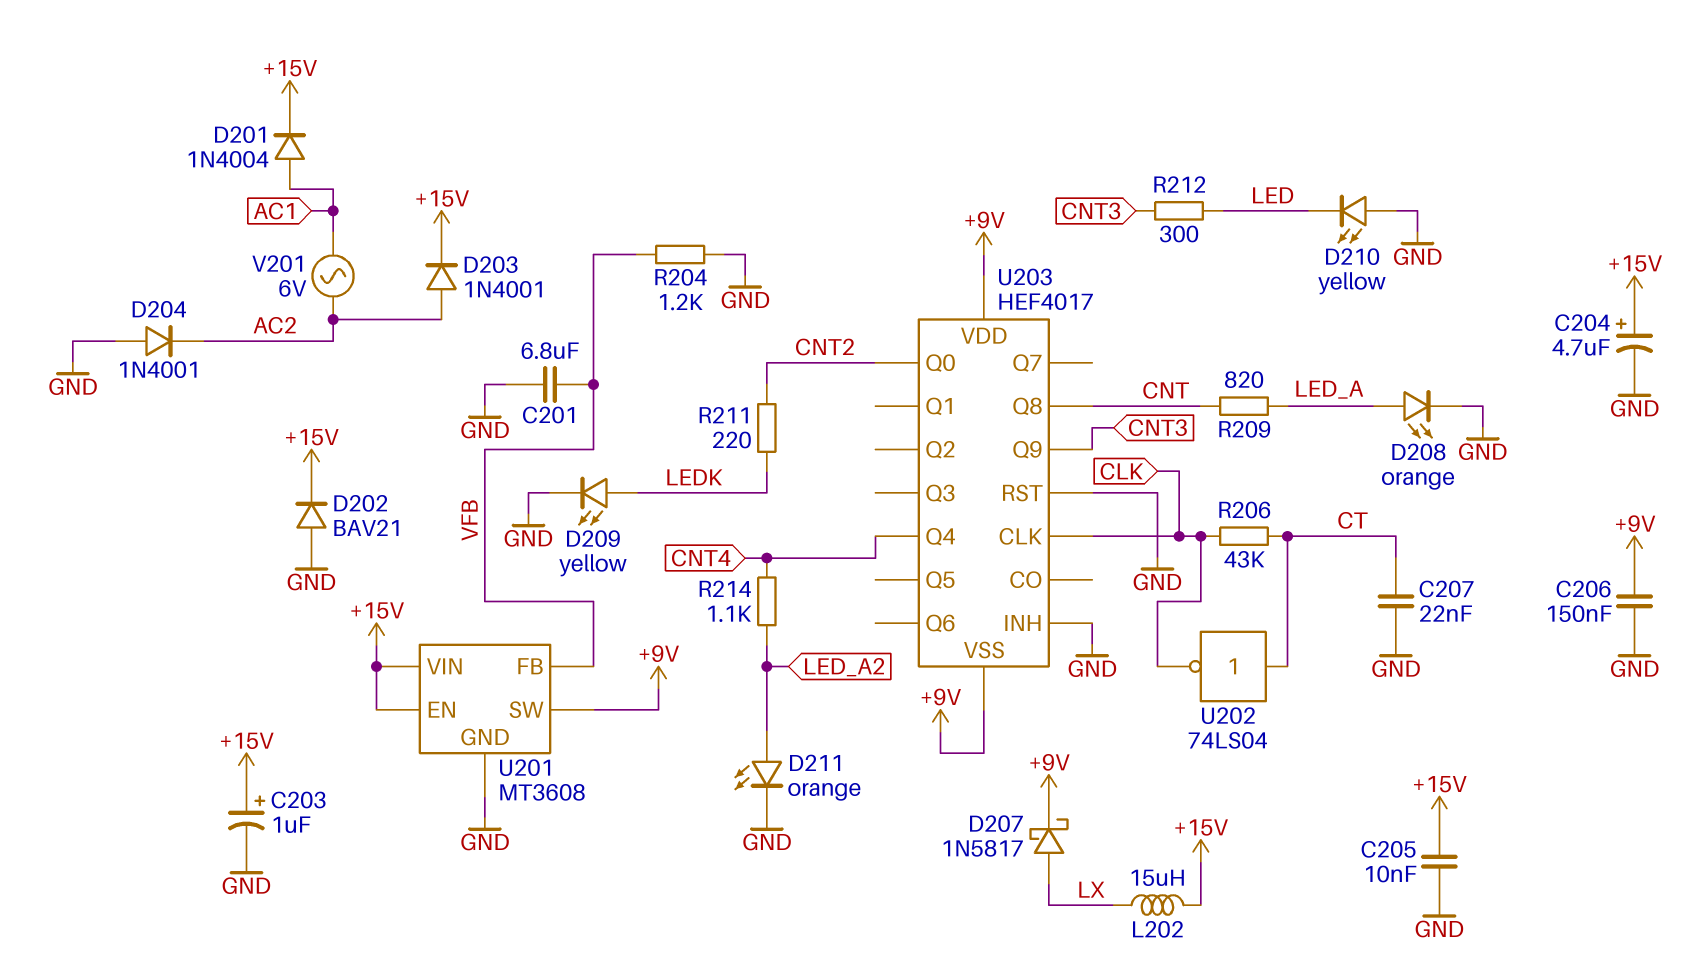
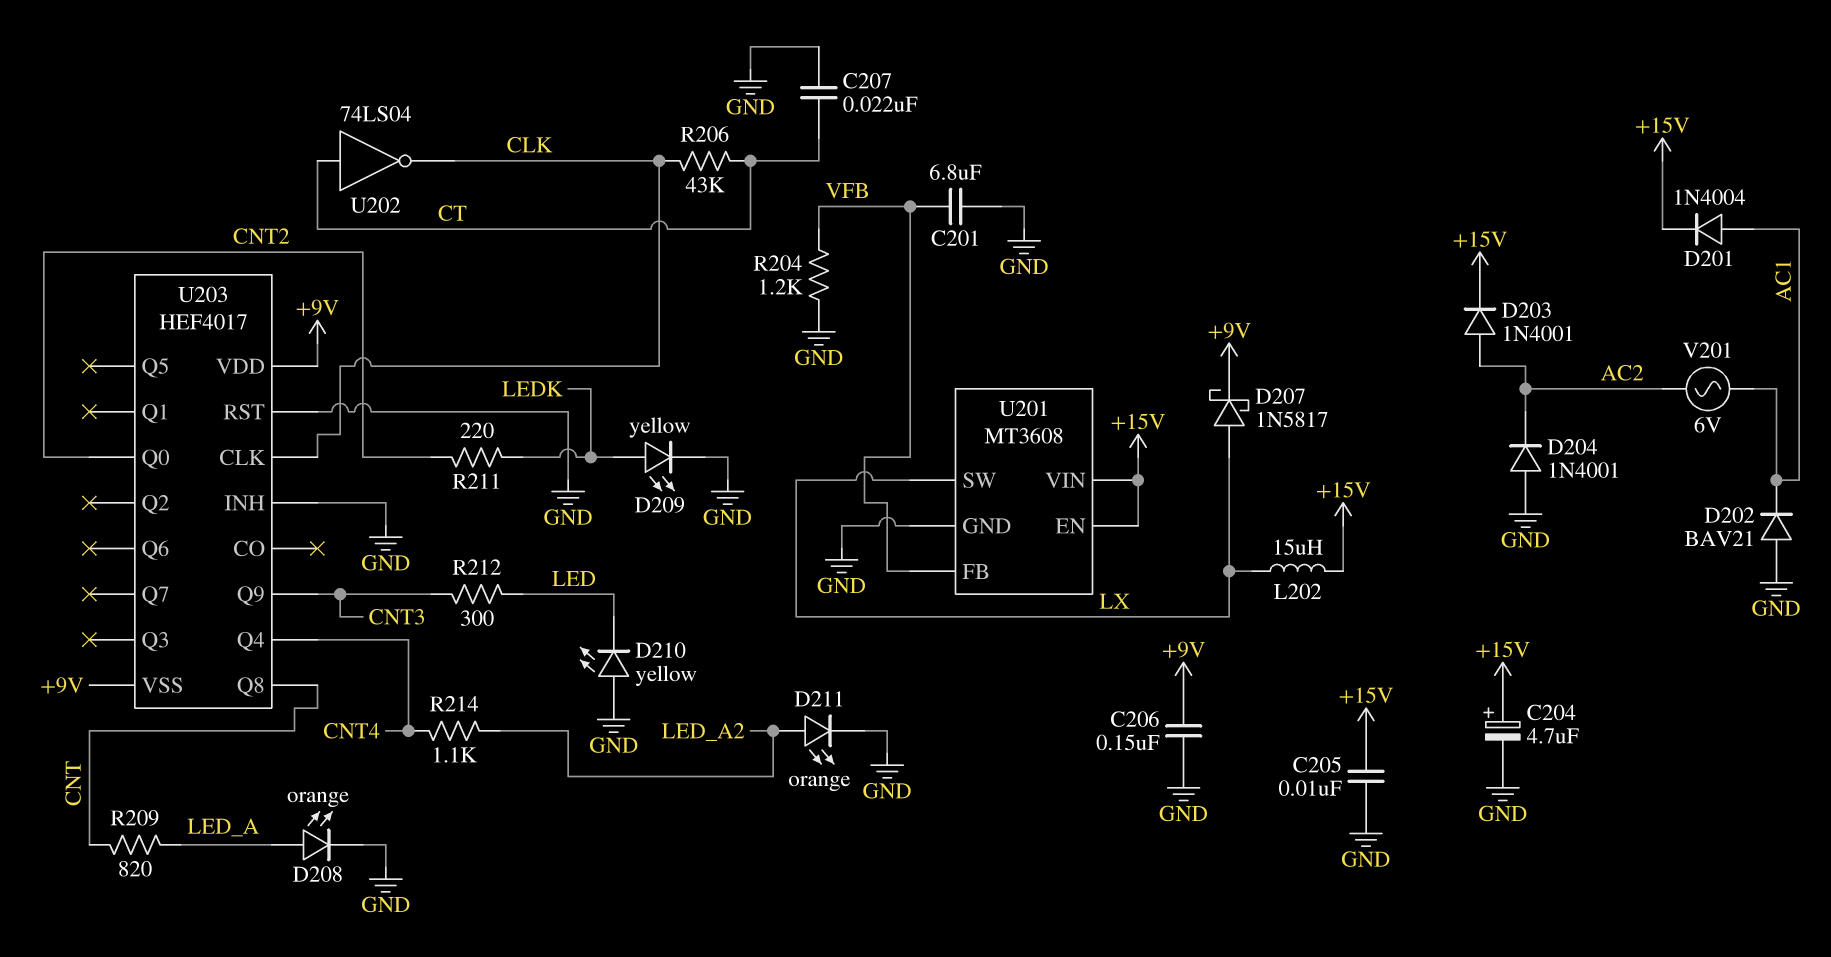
C203: 1uF (plus +15V, minus GND) -> none
D202: diode BAV21 (A GND, K +15V) -> diode BAV21 (A GND, K AC1)
U201 pin SW: +9V -> LX

